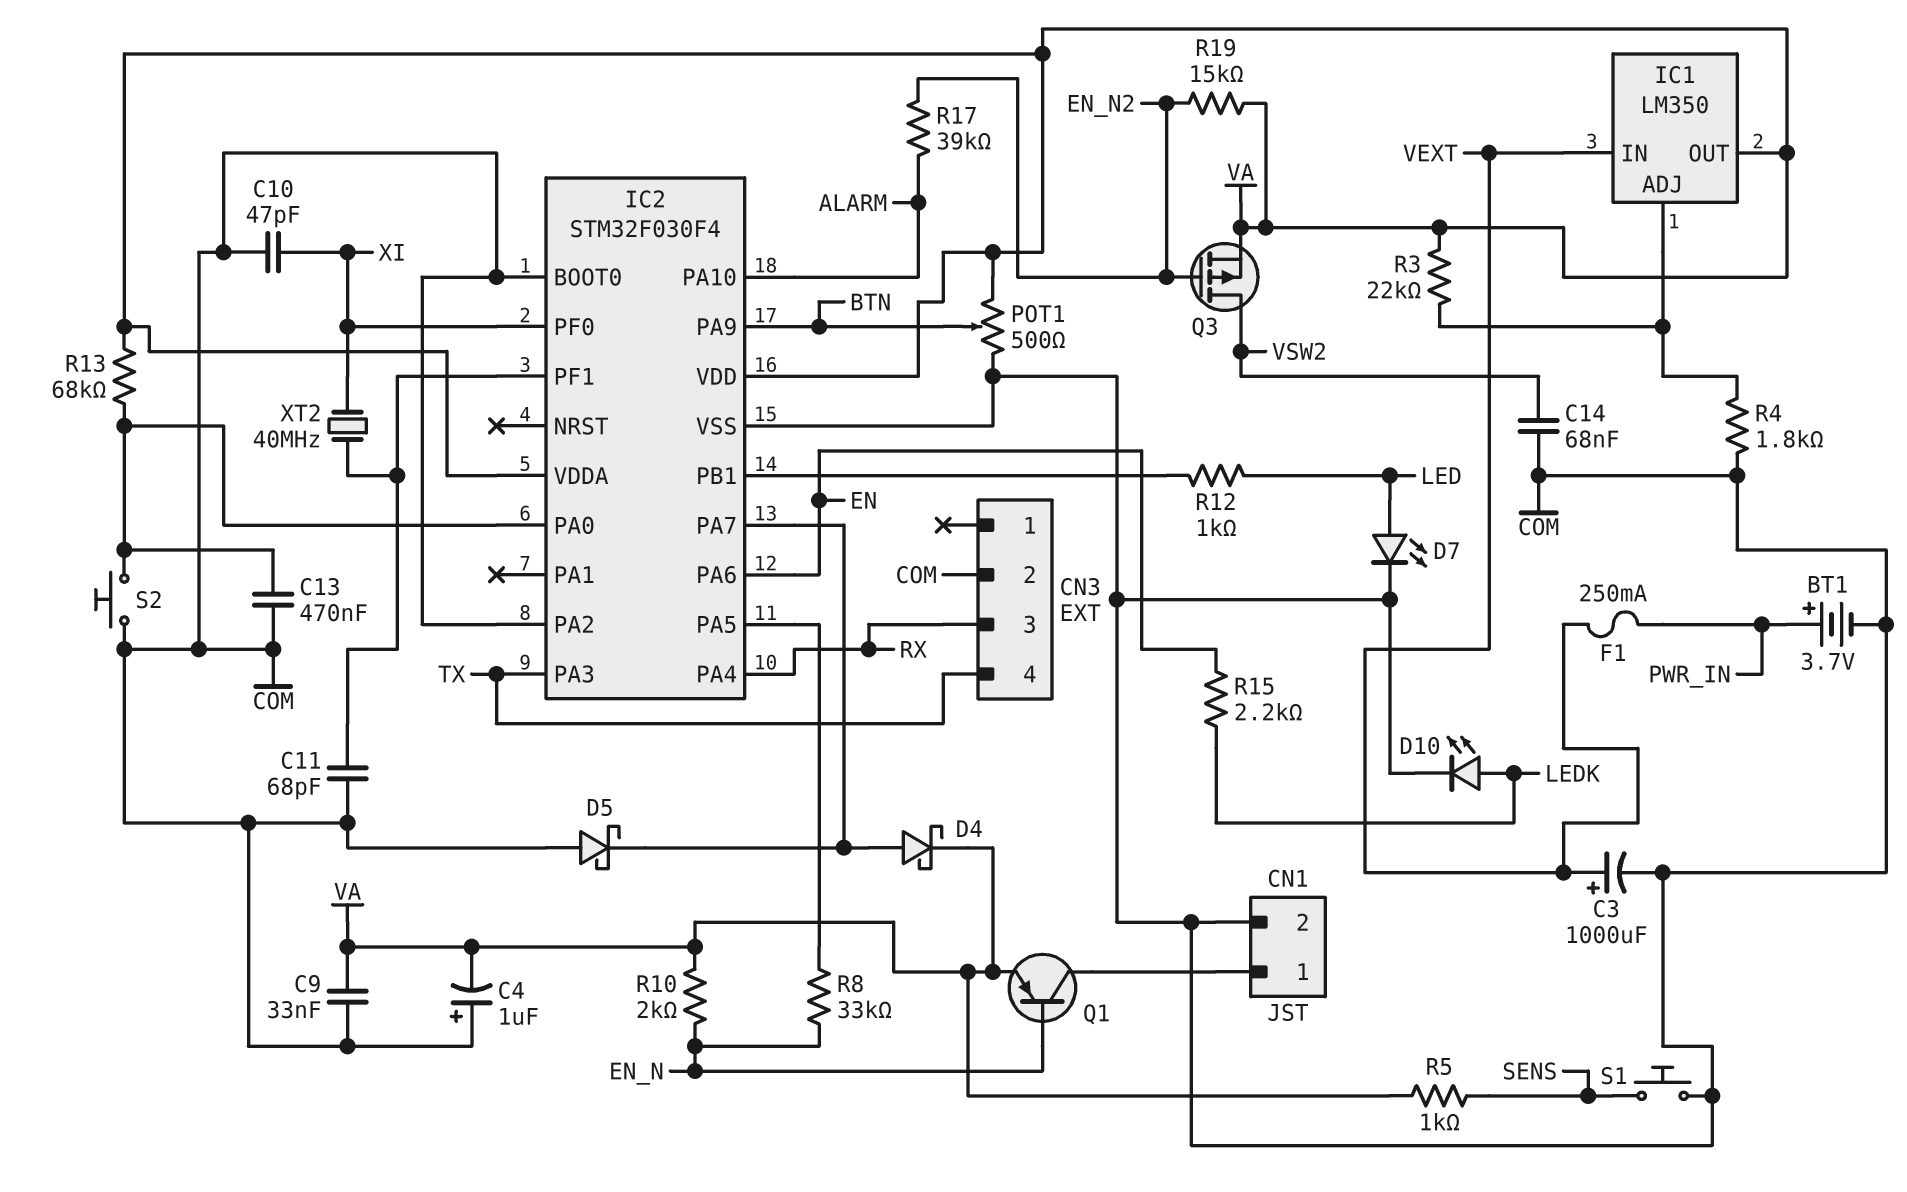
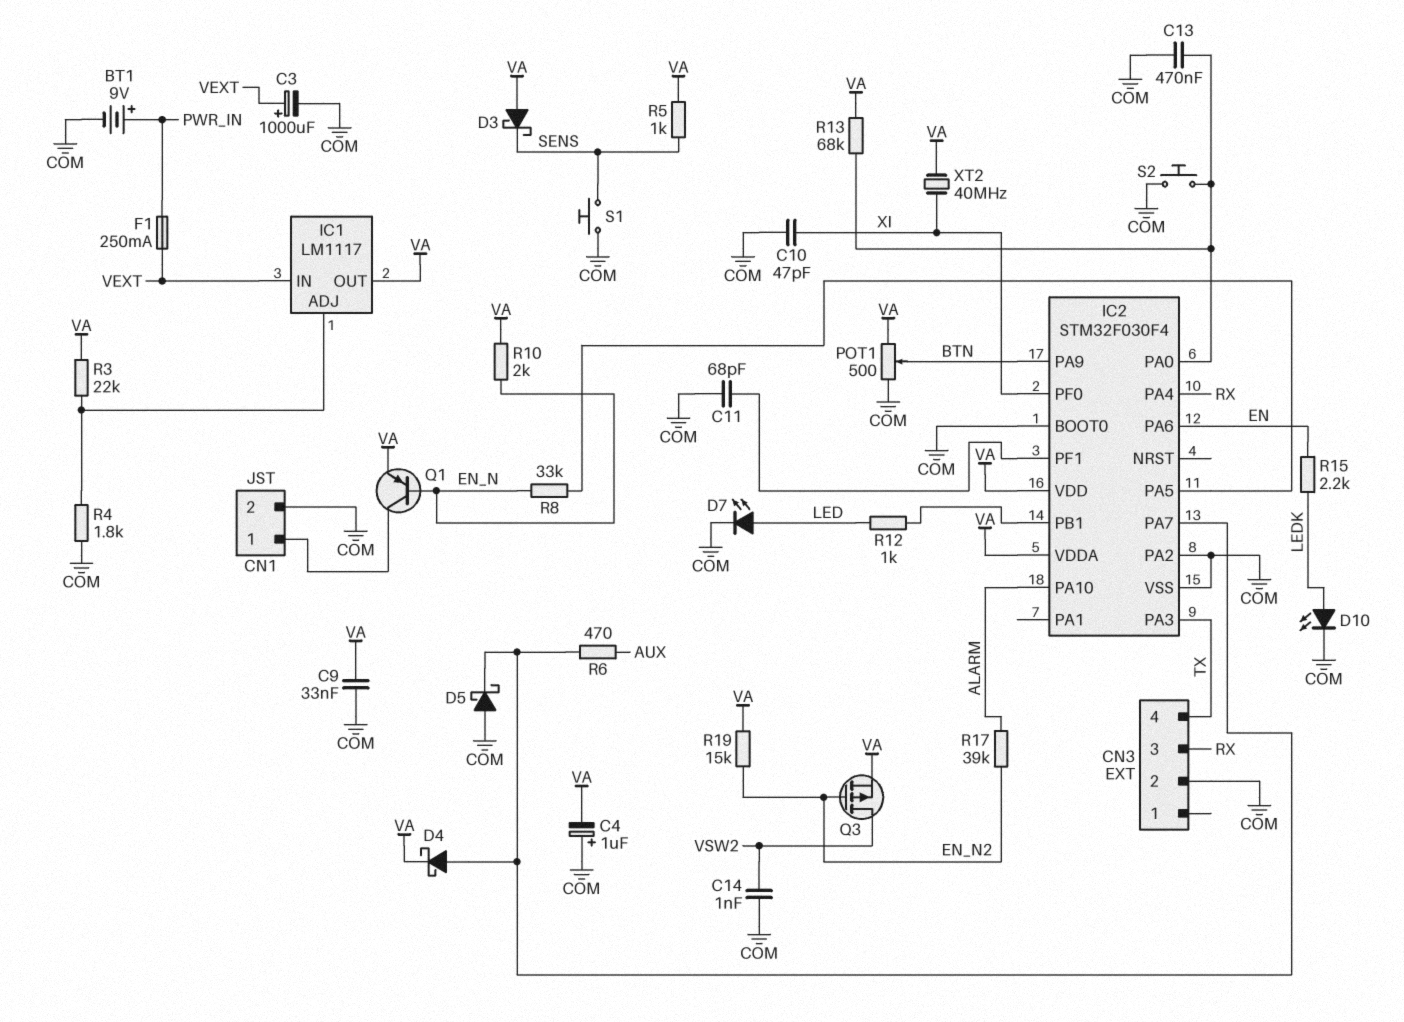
BT1: 3.7V (plus PWR_IN, minus COM) -> 9V (plus PWR_IN, minus COM)
C14: 68nF (COM, VSW2) -> 1nF (COM, VSW2)
D3: none -> schottky (A VA, K SENS)
IC1: LM350 -> LM1117
R6: none -> 470 (AUX, IC2/PA7)
XT2: 40MHz (IC2/PF1, XI) -> 40MHz (VA, XI)

